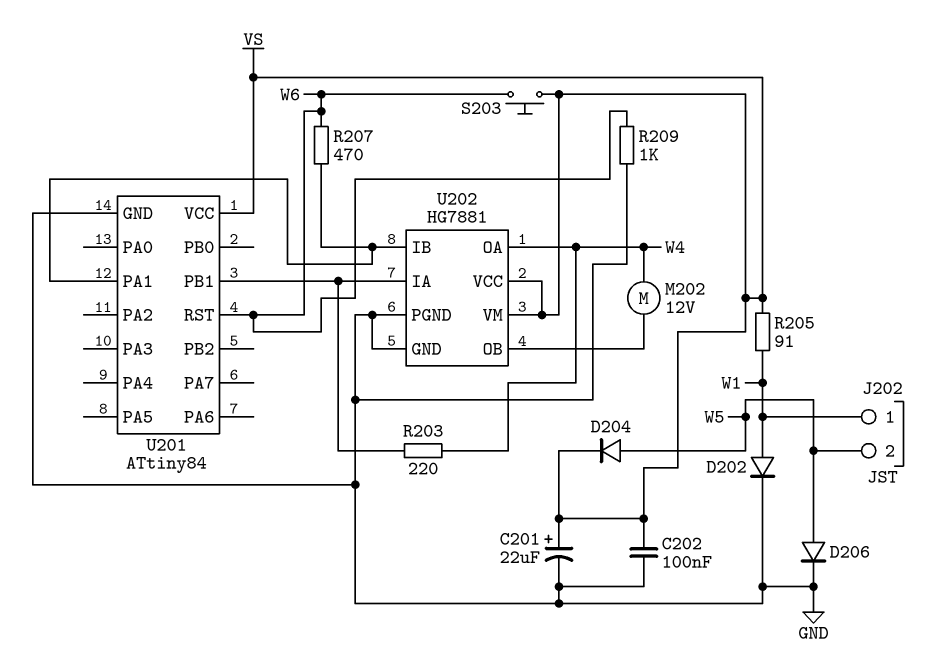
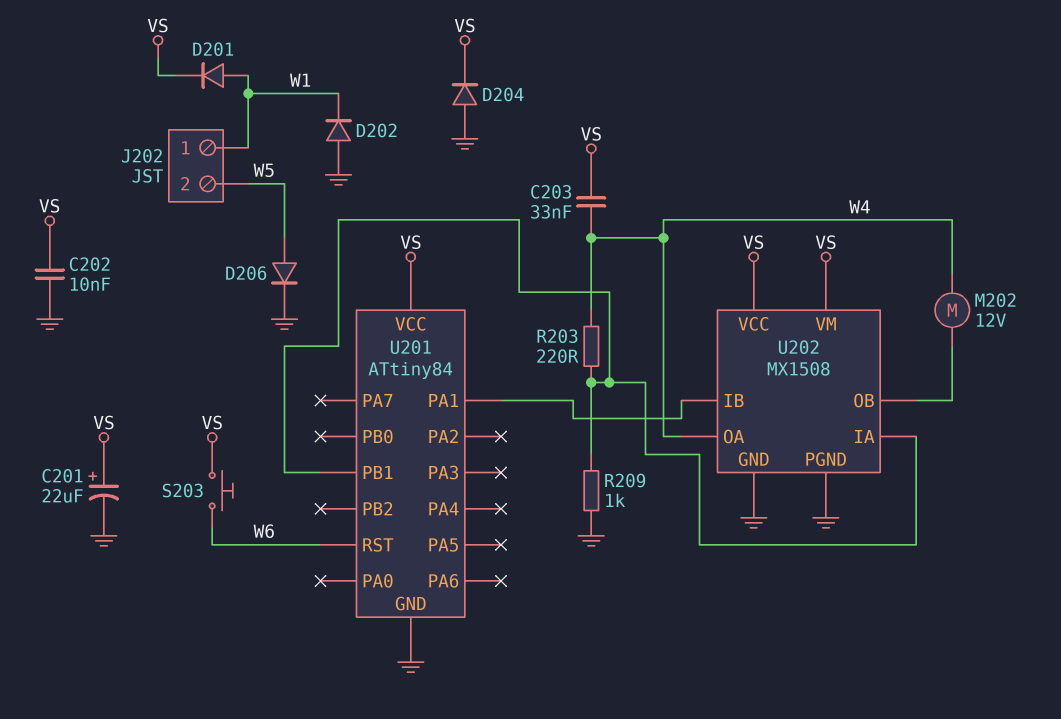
C202: 100nF (GND, VS) -> 10nF (GND, VS)
C203: none -> 33nF (VS, W4)
D201: none -> diode (A W1, K VS)
D202: diode (A W1, K GND) -> diode (A GND, K W1)
D204: diode (A W5, K VS) -> diode (A GND, K VS)
R205: 91 (VS, W1) -> none
R207: 470 (U201/PA1, W6) -> none
R209: 1k (GND, W6) -> 1k (GND, U201/PB1)
U202: HG7881 -> MX1508

